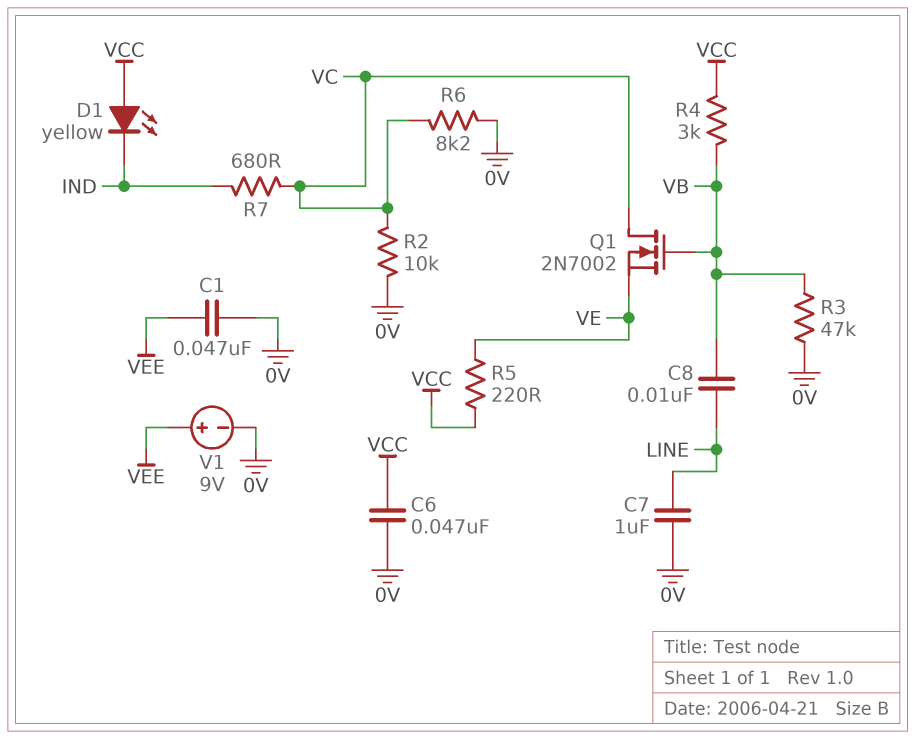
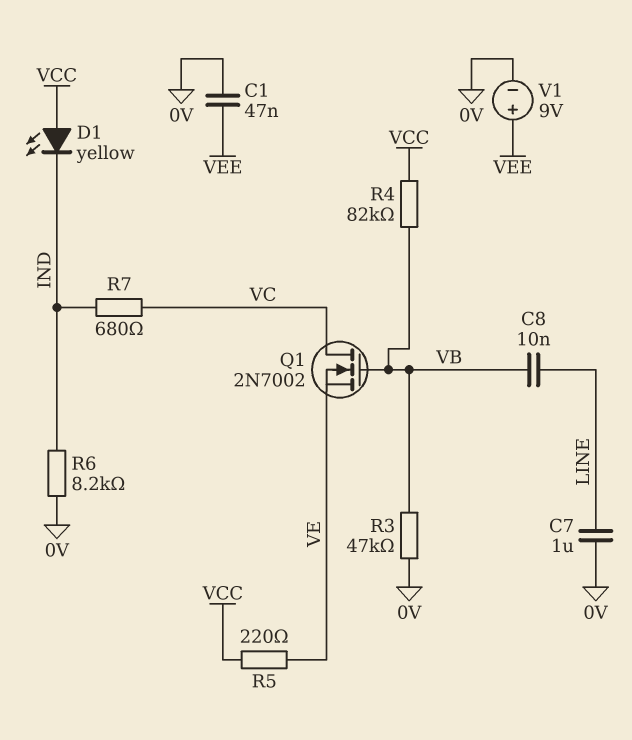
C6: 47nF (0V, VCC) -> none
R2: 10k (0V, VC) -> none
R4: 3k (VB, VCC) -> 82k (VB, VCC)
R6: 8.2k (0V, VC) -> 8.2k (0V, IND)

